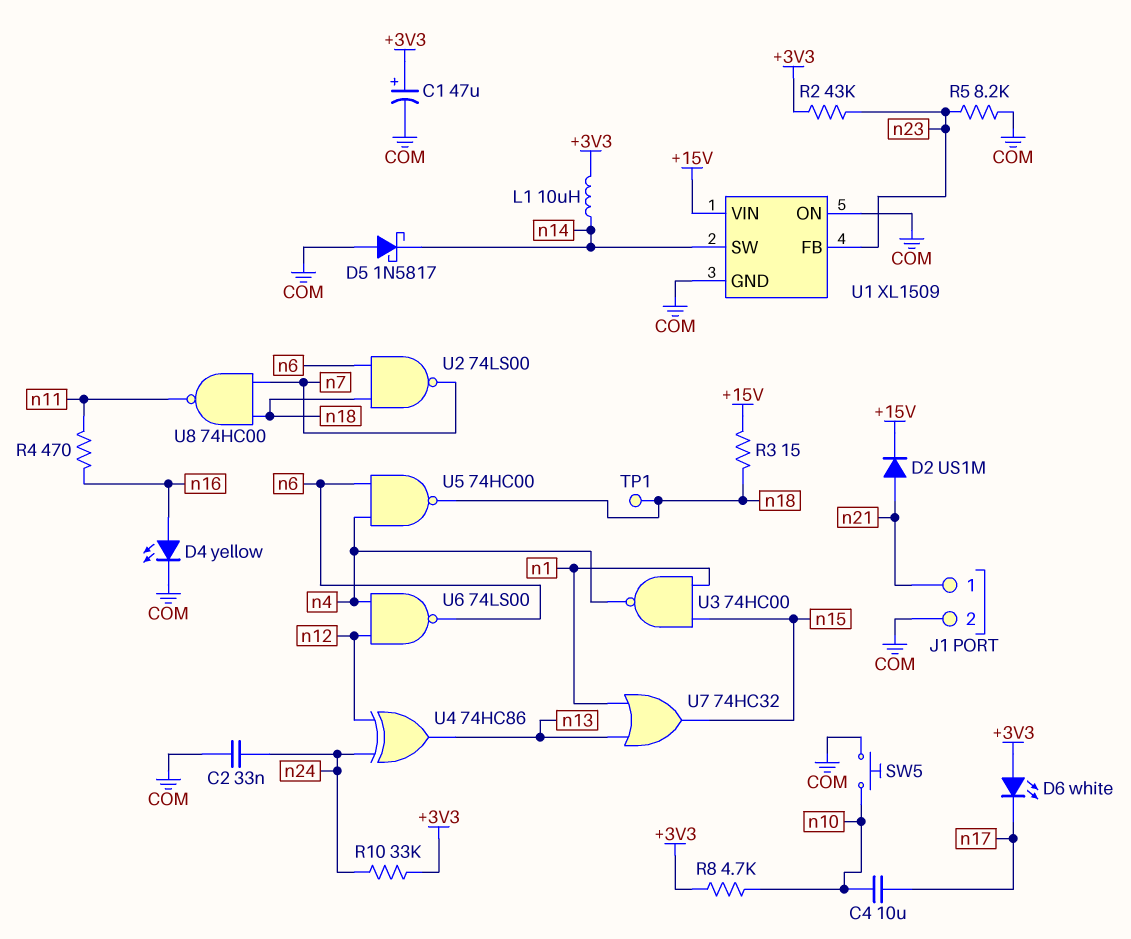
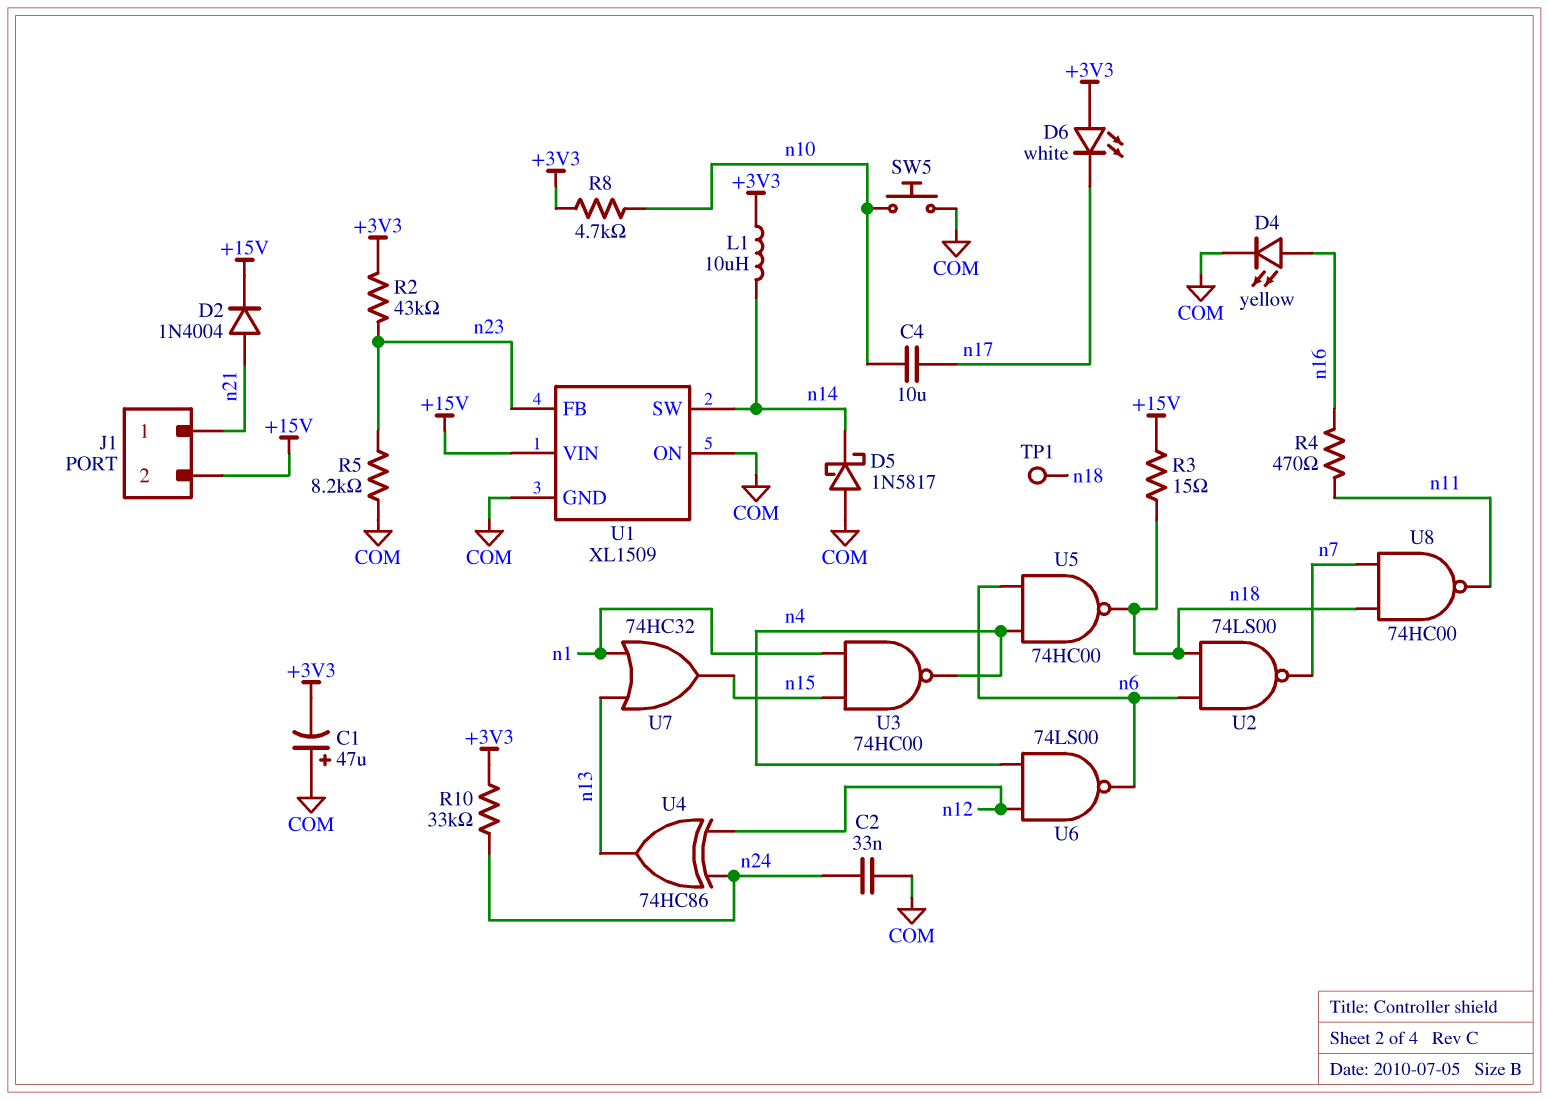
C1: 47uF (plus +3V3, minus COM) -> 47uF (plus COM, minus +3V3)
D2: diode US1M (A n21, K +15V) -> diode 1N4004 (A n21, K +15V)
J1 pin 2: COM -> +15V

